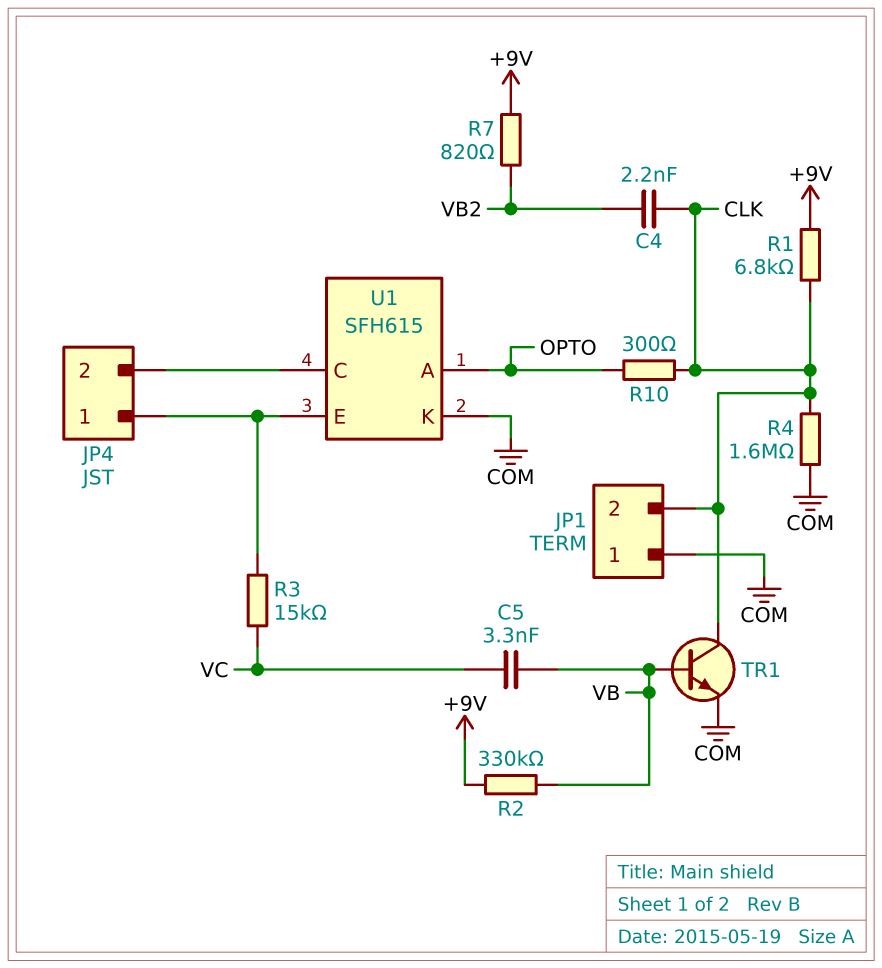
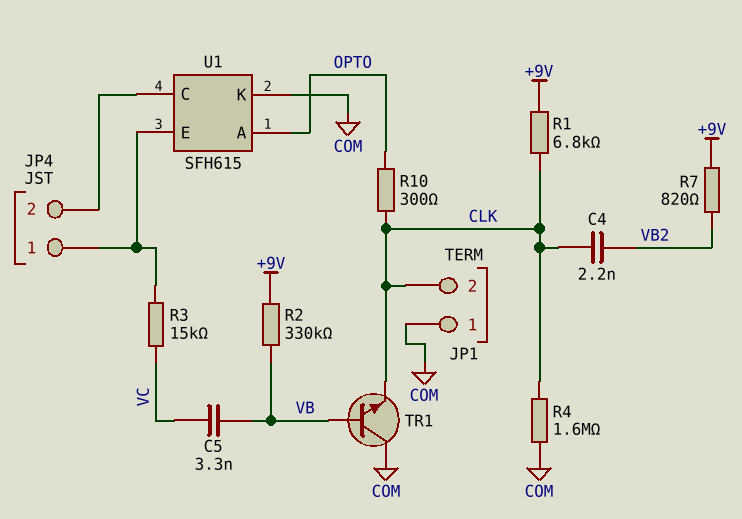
TR1: NPN (B VB, C CLK, E COM) -> NPN (B VB, C COM, E CLK)

